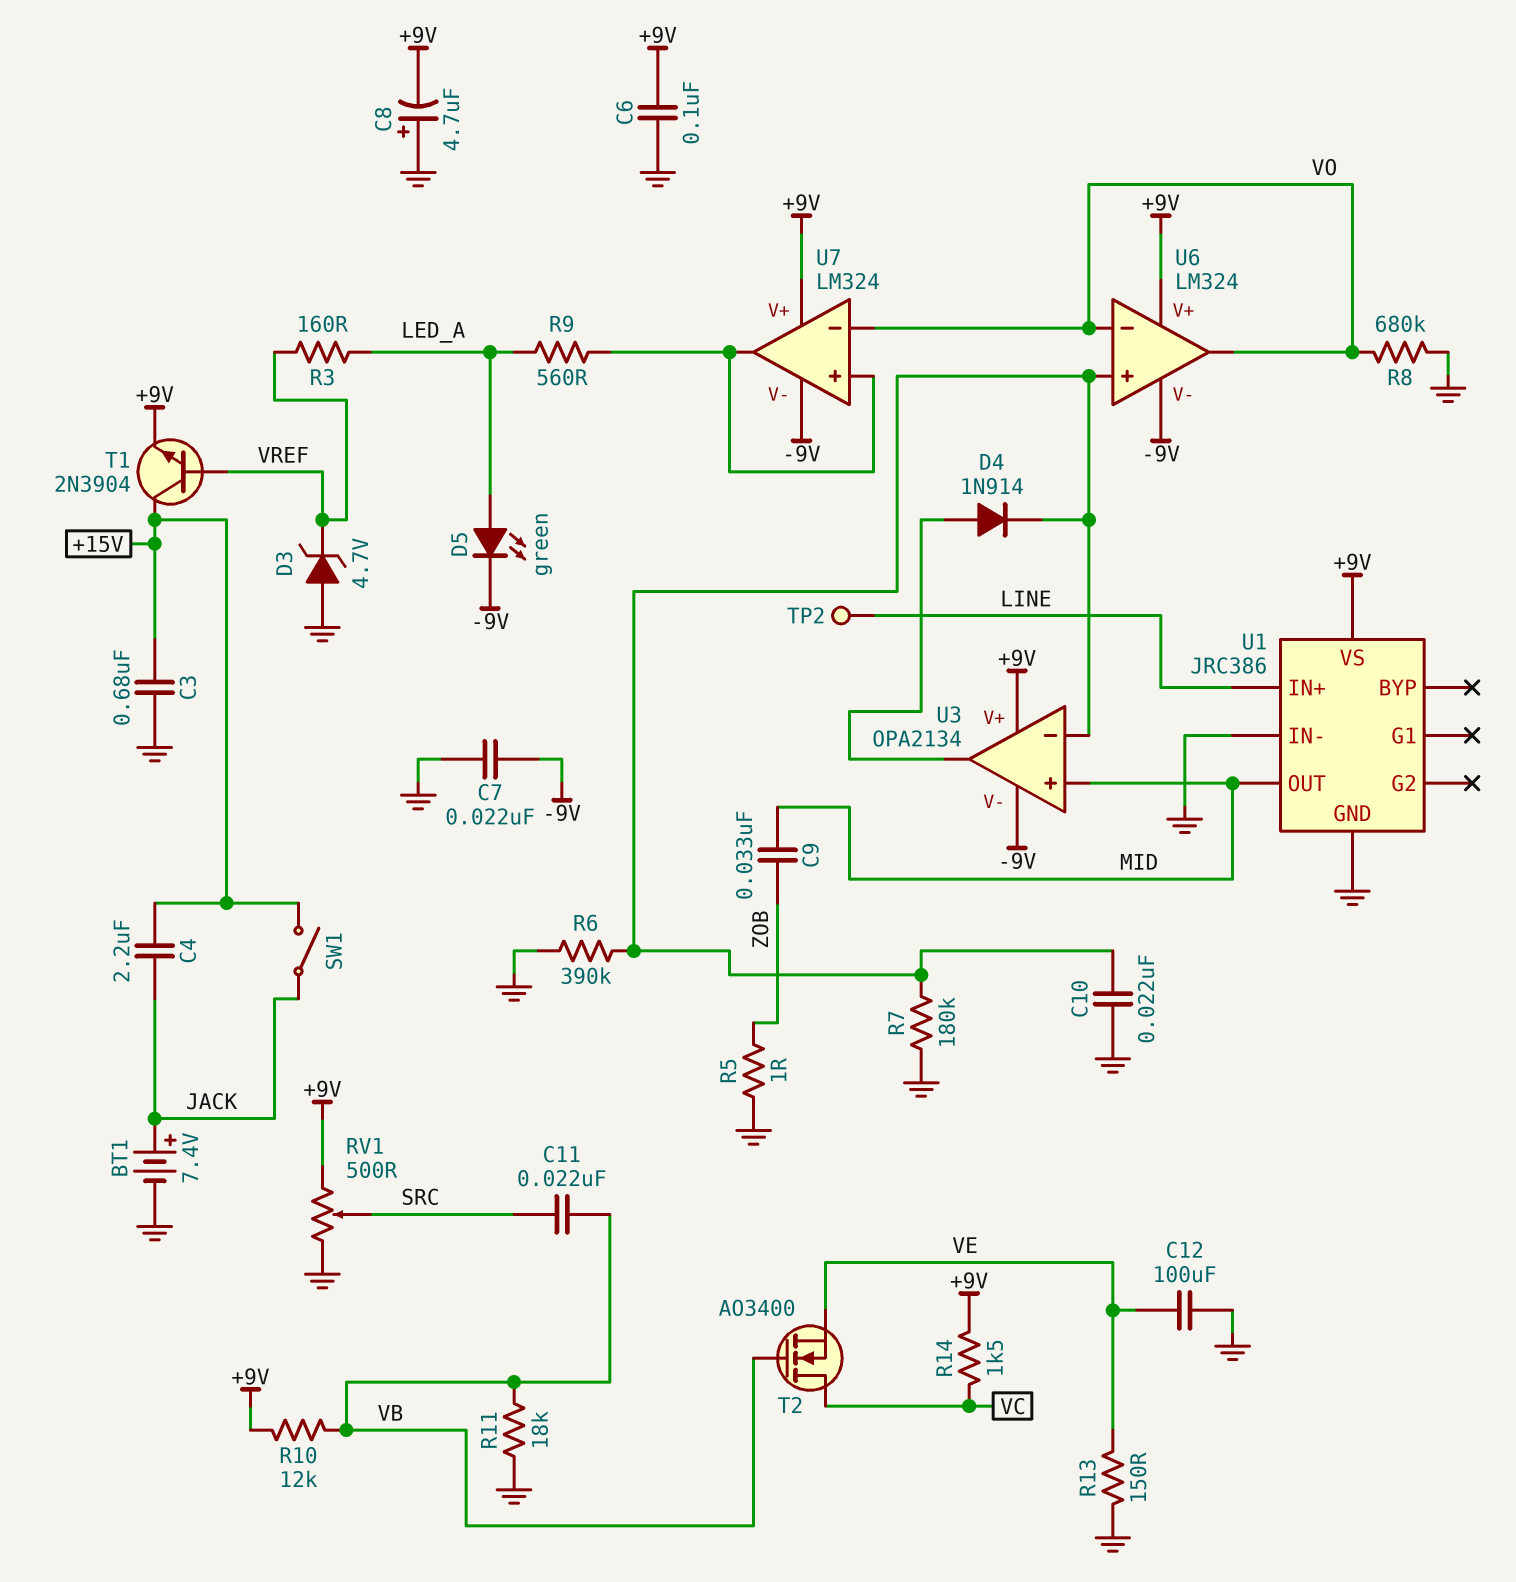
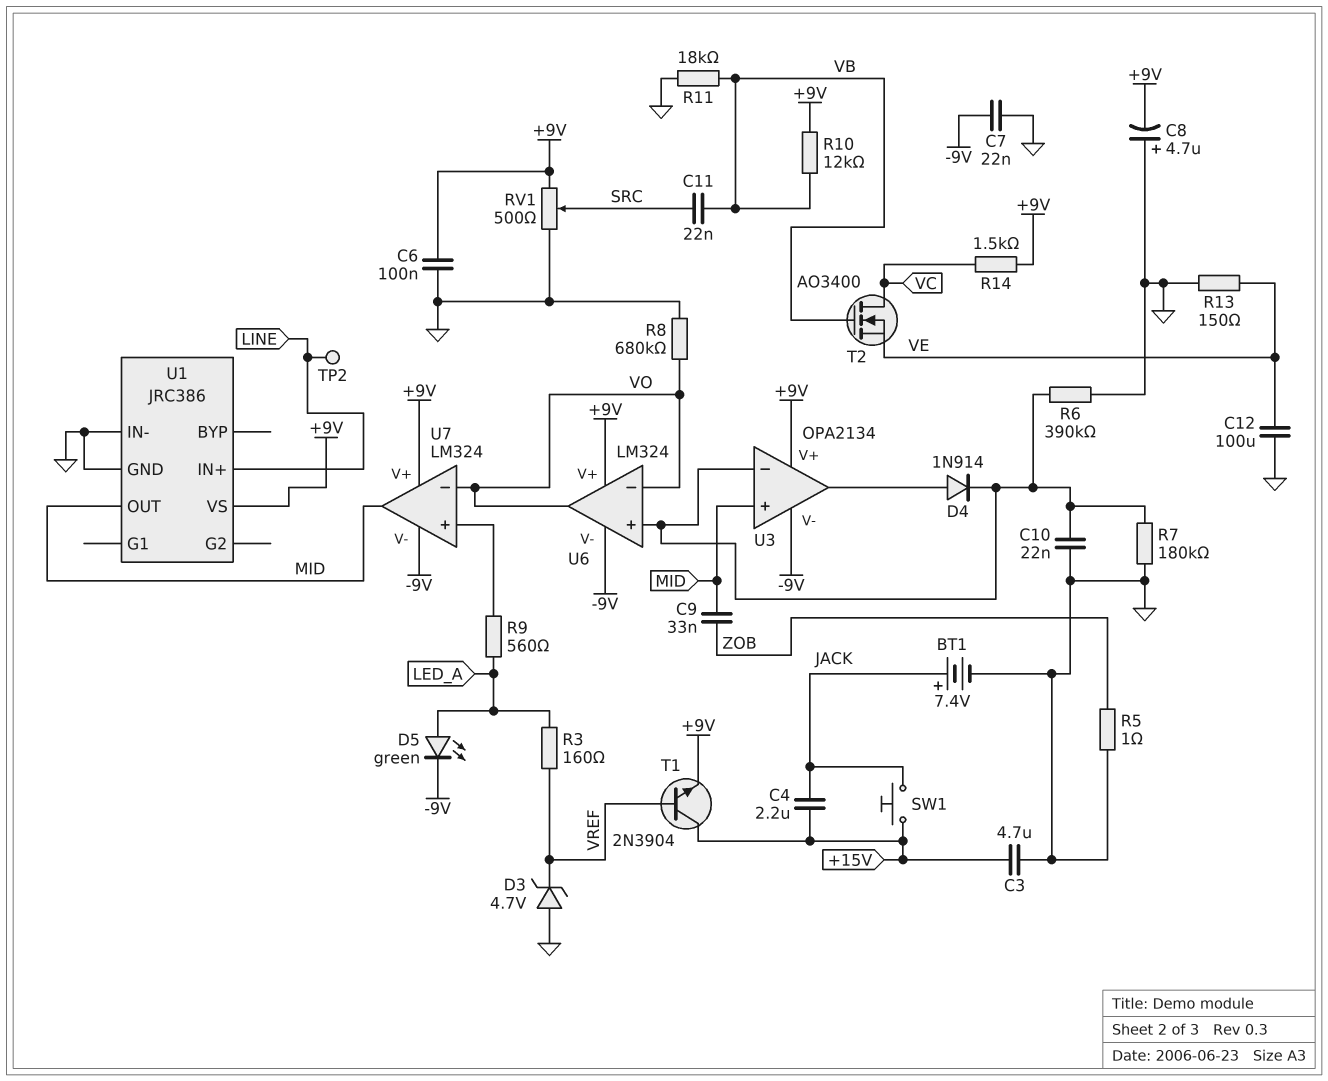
C3: 680nF (+15V, GND) -> 4.7uF (+15V, GND)
SW1: switch (+15V, JACK) -> button (+15V, JACK)
U7 pin out: U7/in+ -> MID

